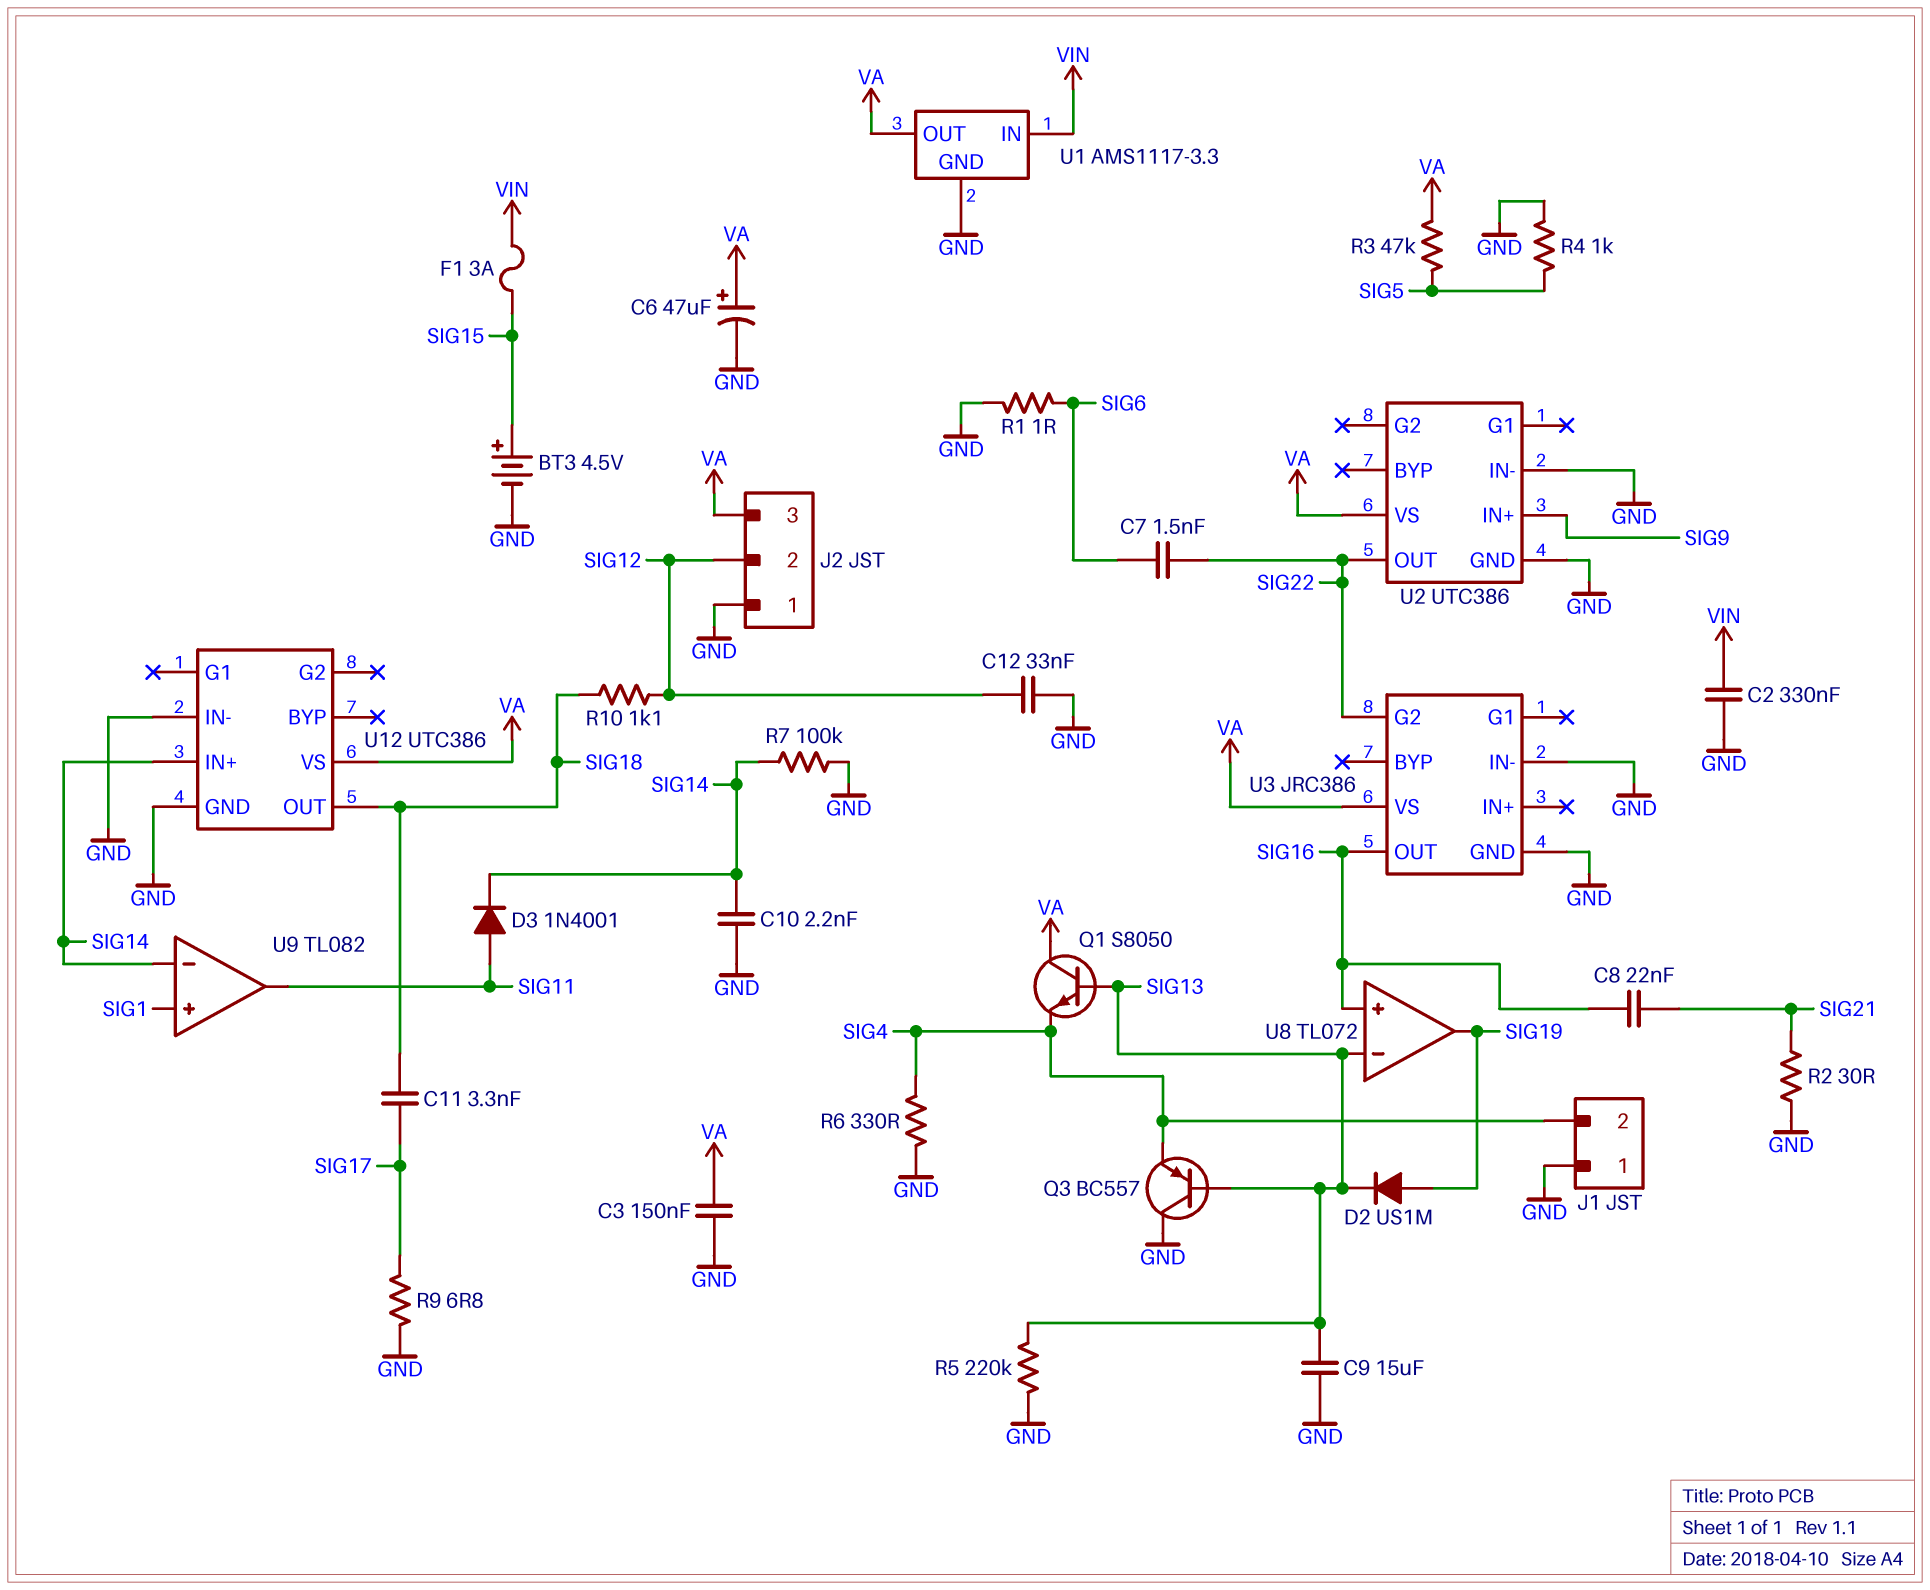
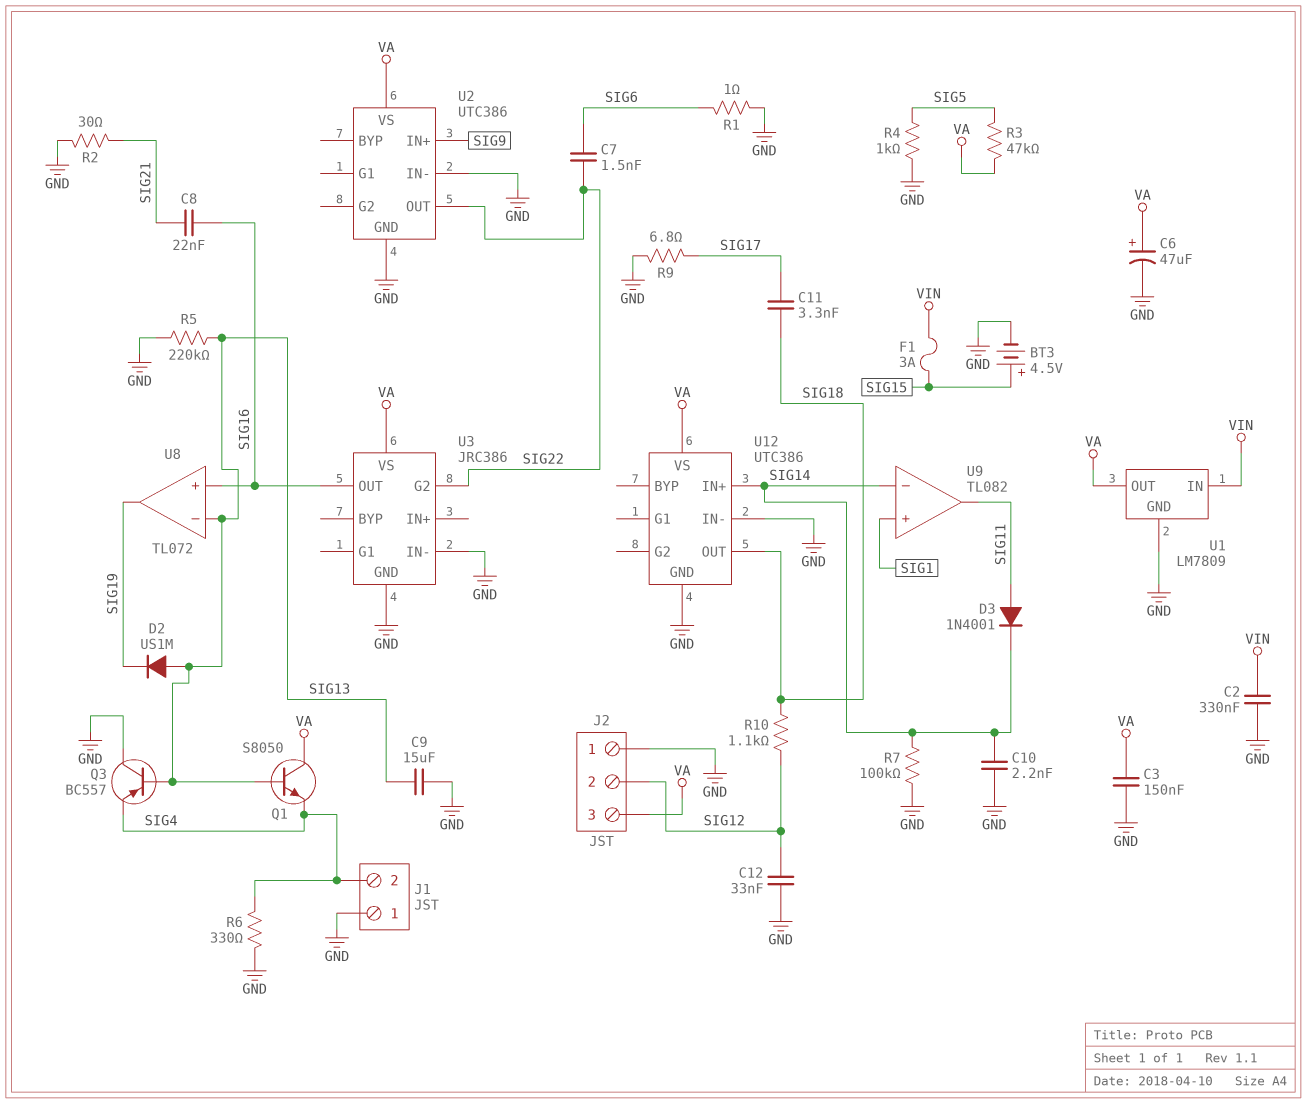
D2: diode US1M (A SIG19, K SIG13) -> diode US1M (A SIG13, K SIG19)
U1: AMS1117-3.3 -> LM7809

